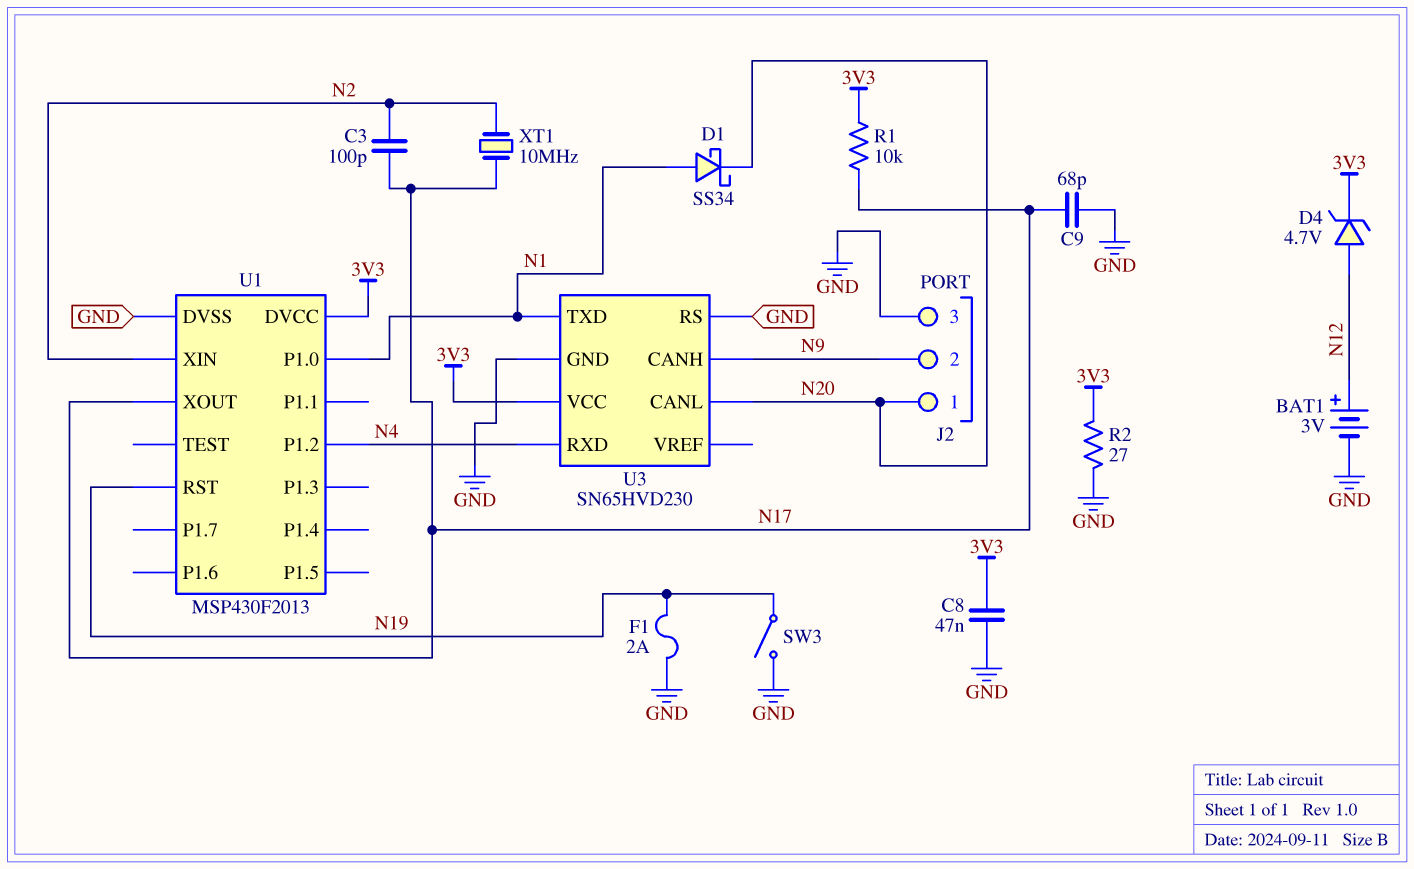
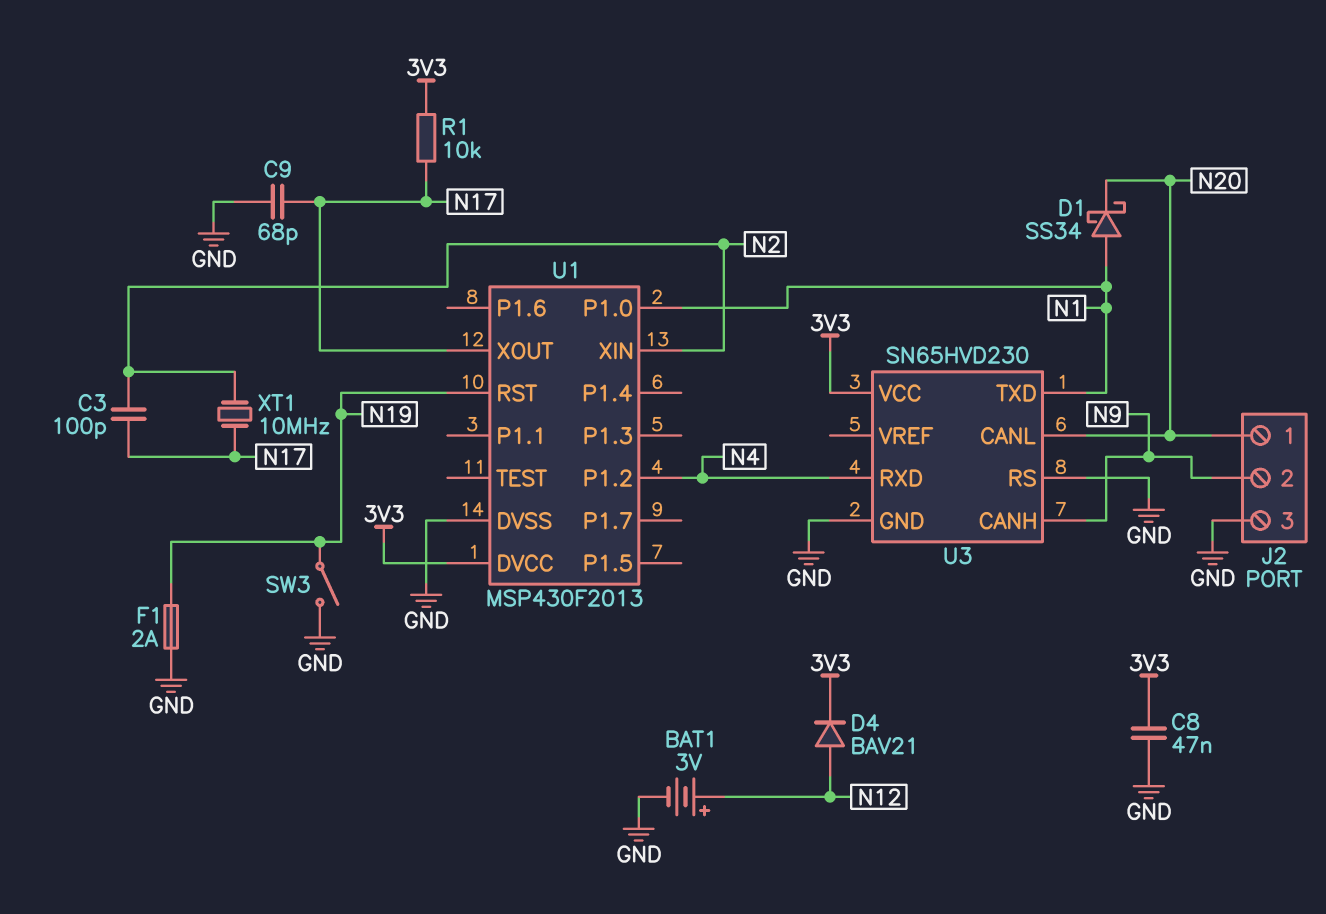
D4: zener 4.7V (A N12, K 3V3) -> diode BAV21 (A N12, K 3V3)
R2: 27 (3V3, GND) -> none

